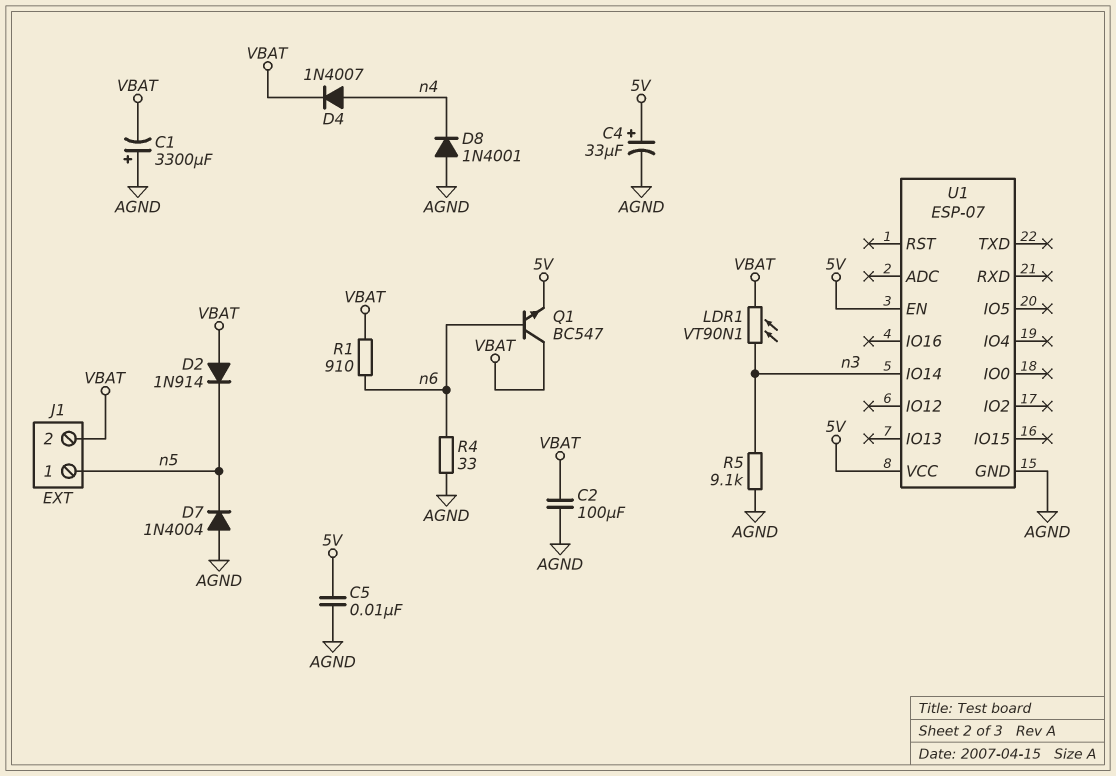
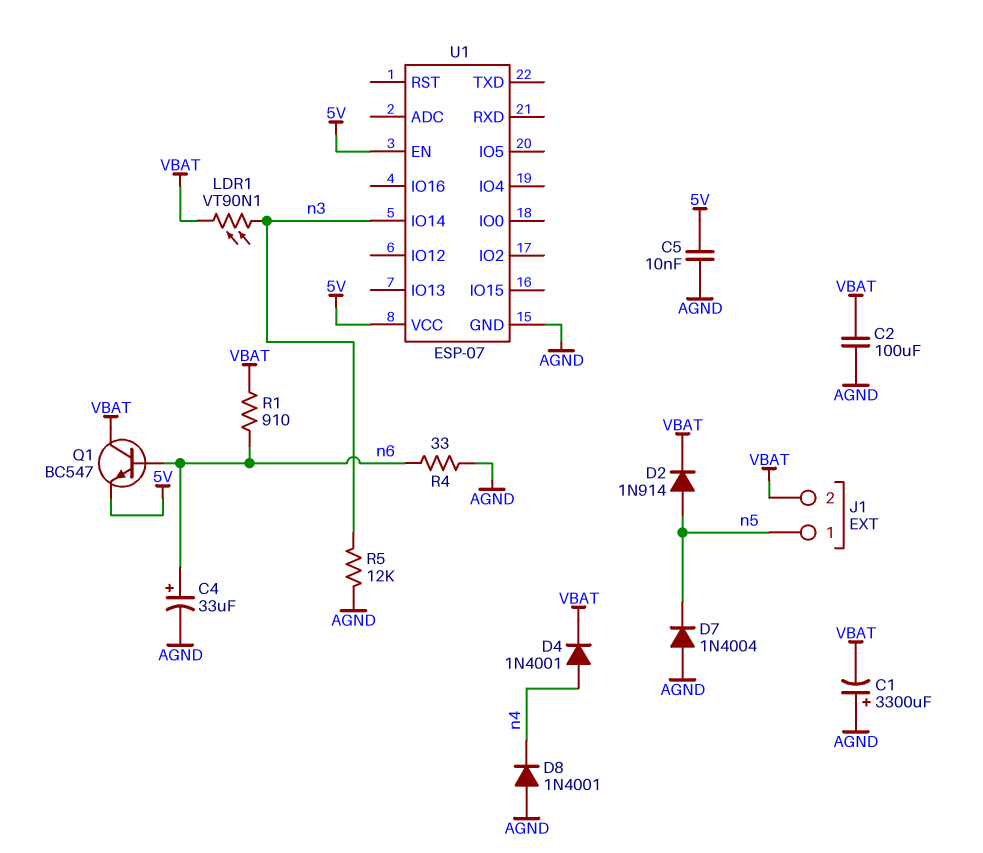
C4: 33uF (plus 5V, minus AGND) -> 33uF (plus n6, minus AGND)
D2: diode 1N914 (A VBAT, K n5) -> diode 1N914 (A n5, K VBAT)
D4: diode 1N4007 (A n4, K VBAT) -> diode 1N4001 (A n4, K VBAT)
R5: 9.1k (AGND, n3) -> 12k (AGND, n3)

